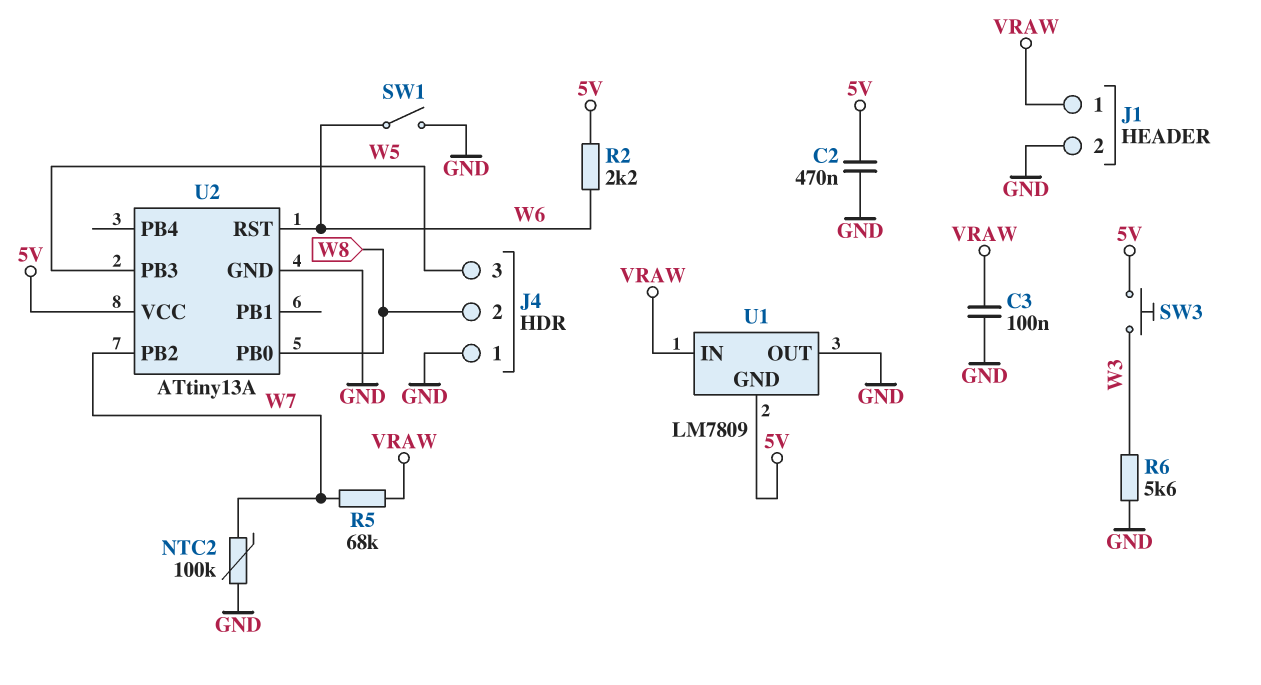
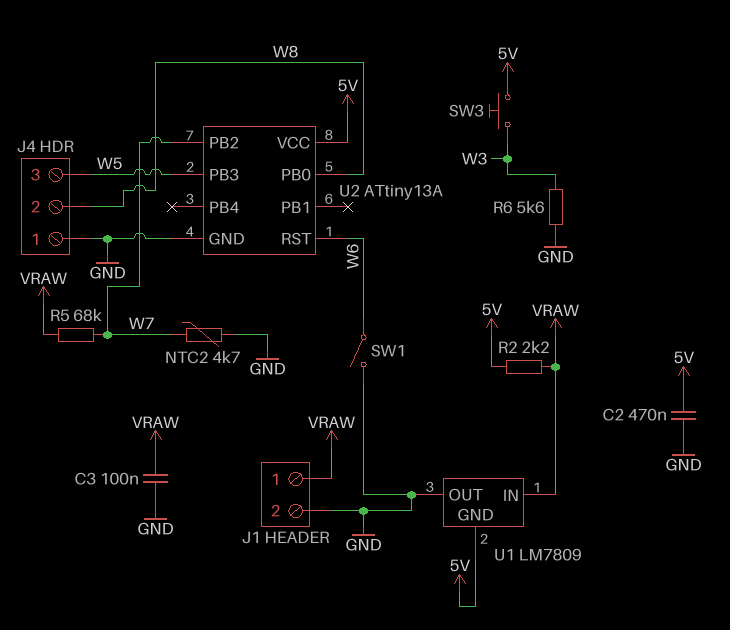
NTC2: 100k (GND, W7) -> 4.7k (GND, W7)
R2: 2.2k (5V, W6) -> 2.2k (5V, VRAW)

